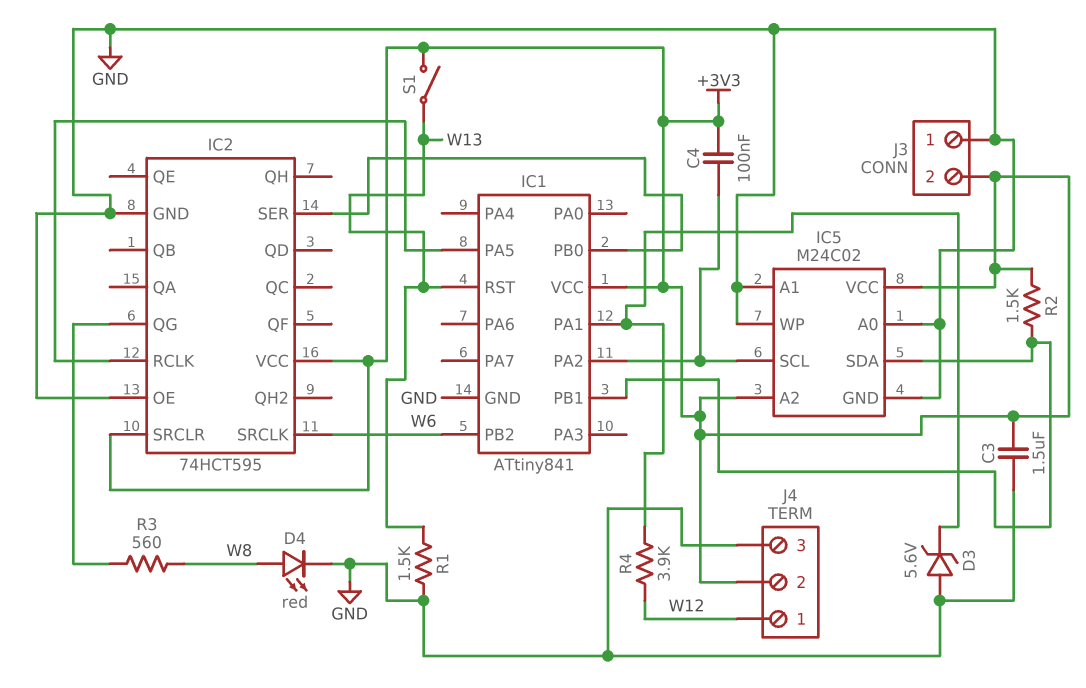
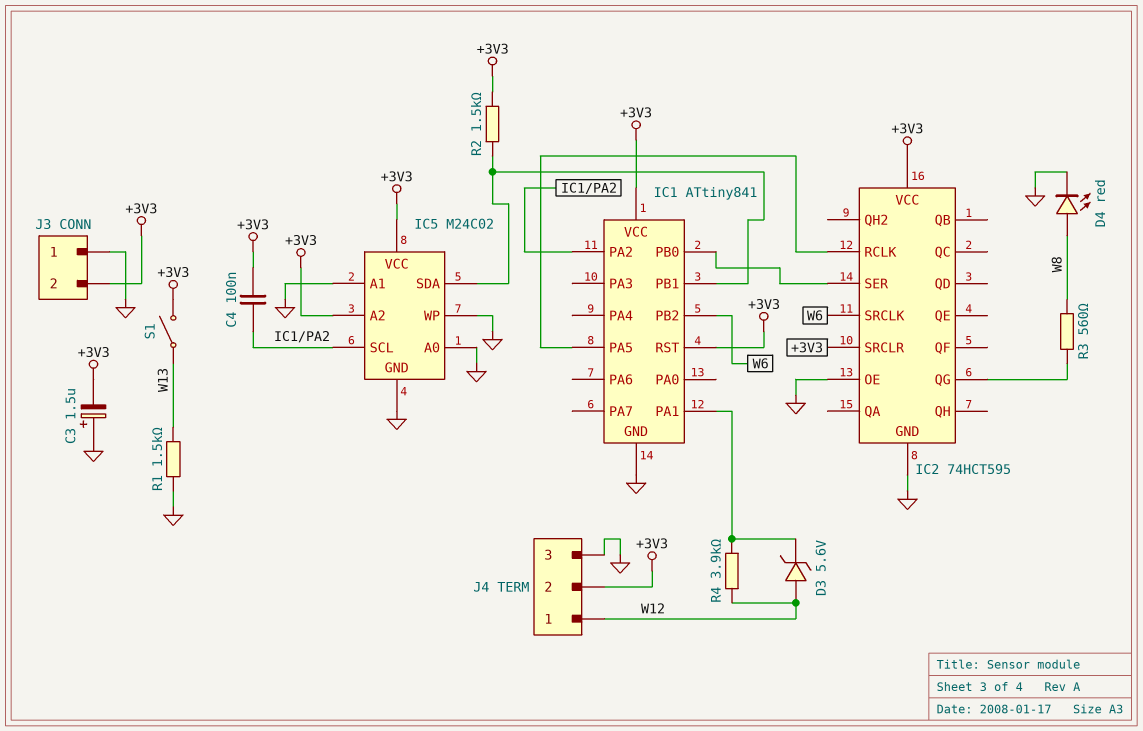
C3: 1.5uF (+3V3, GND) -> 1.5uF (plus GND, minus +3V3)
D3: zener 5.6V (A GND, K IC1/PA1) -> zener 5.6V (A W12, K IC1/PA1)
IC1 pin RST: W13 -> +3V3

